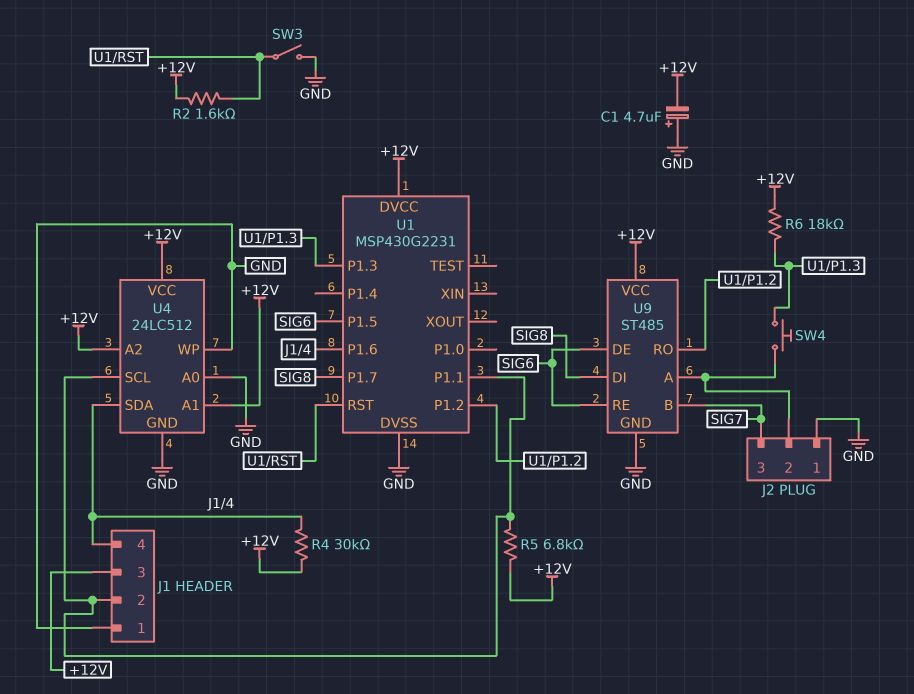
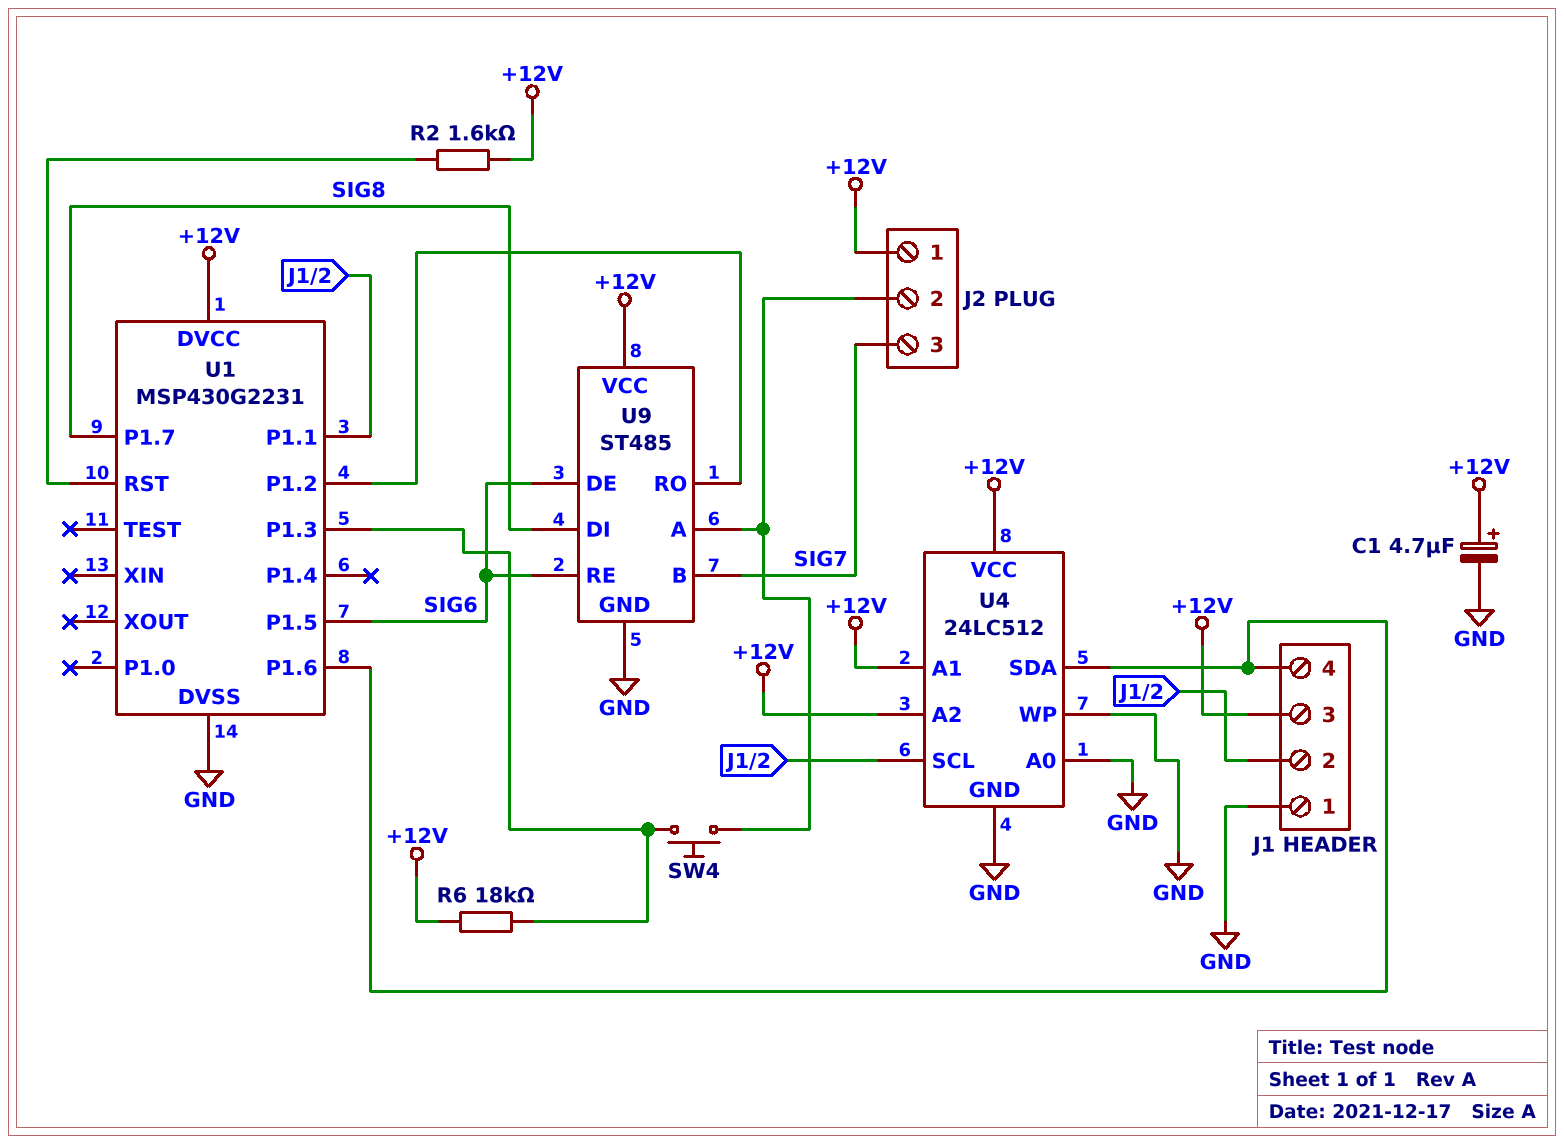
C1: 4.7uF (plus GND, minus +12V) -> 4.7uF (plus +12V, minus GND)
J2 pin 1: GND -> +12V
R4: 30k (+12V, J1/4) -> none
R5: 6.8k (+12V, J1/2) -> none
SW3: switch (GND, U1/RST) -> none

